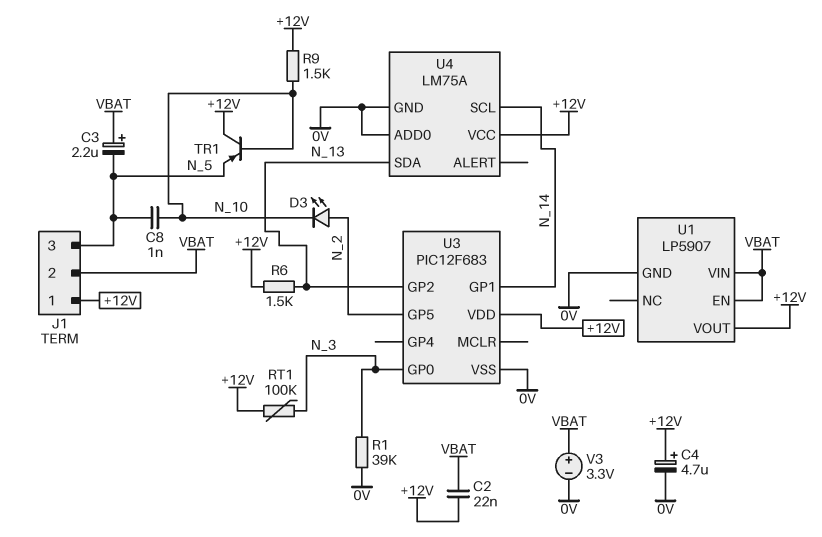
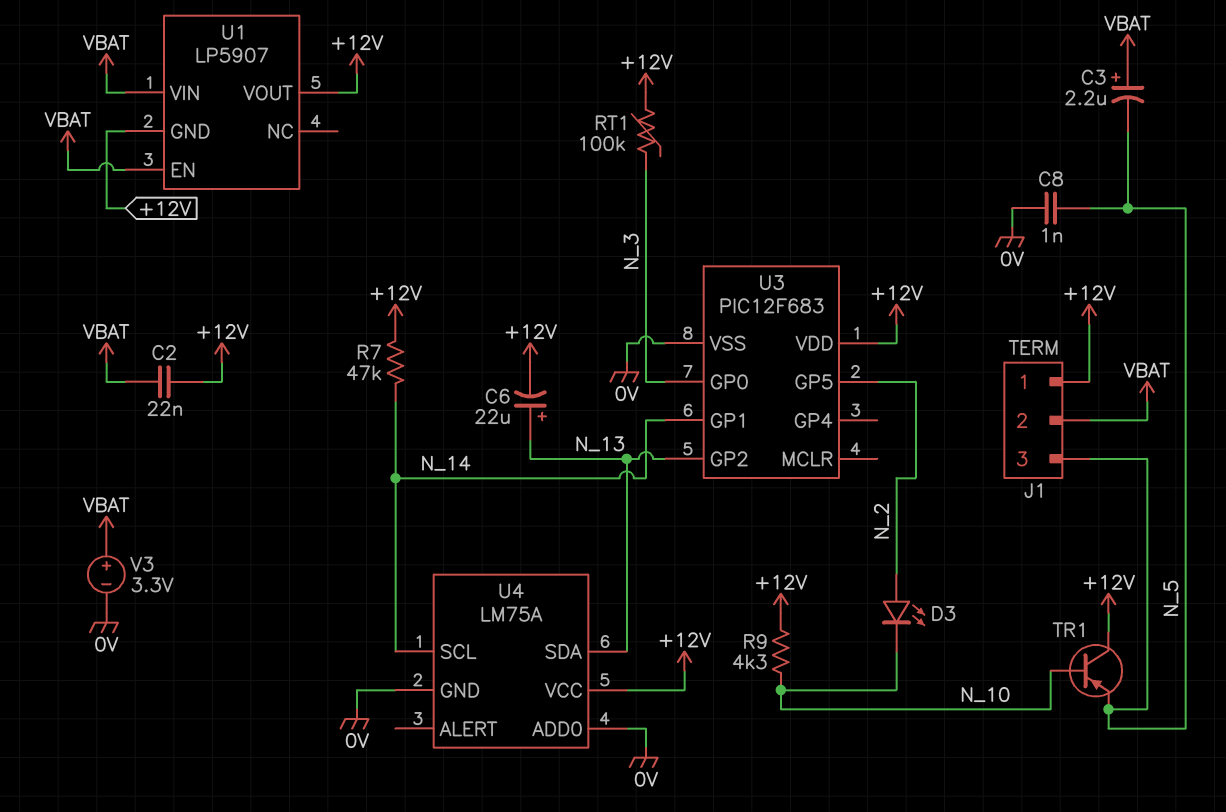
C4: 4.7uF (plus +12V, minus 0V) -> none
C6: none -> 22uF (plus N_13, minus +12V)
C8: 1nF (N_5, N_10) -> 1nF (0V, N_5)
R1: 39k (0V, N_3) -> none
R6: 1.5k (+12V, N_13) -> none
R7: none -> 47k (+12V, N_14)
R9: 1.5k (+12V, N_10) -> 4.3k (+12V, N_10)
U1 pin GND: 0V -> +12V

